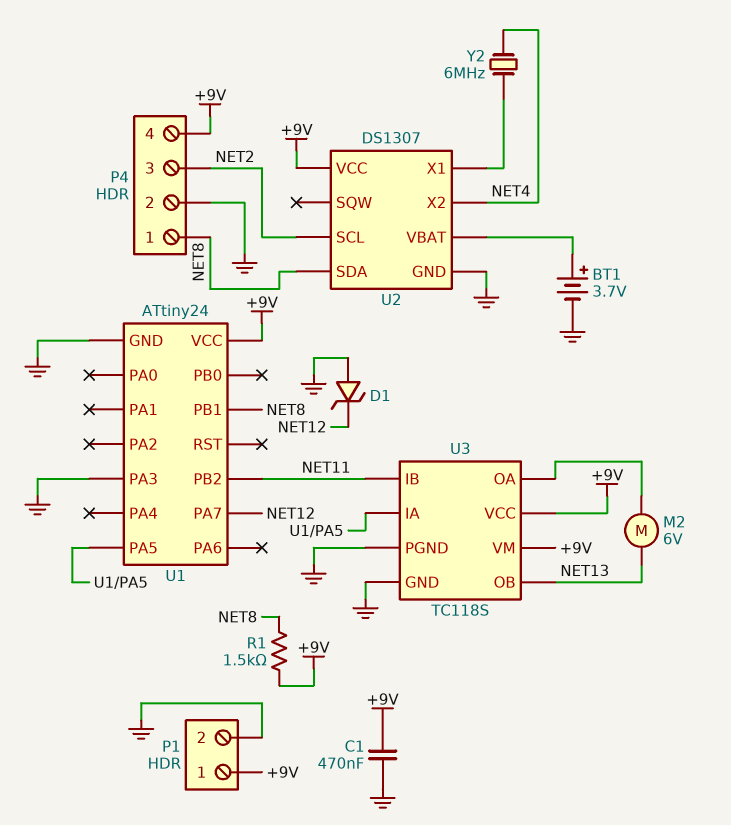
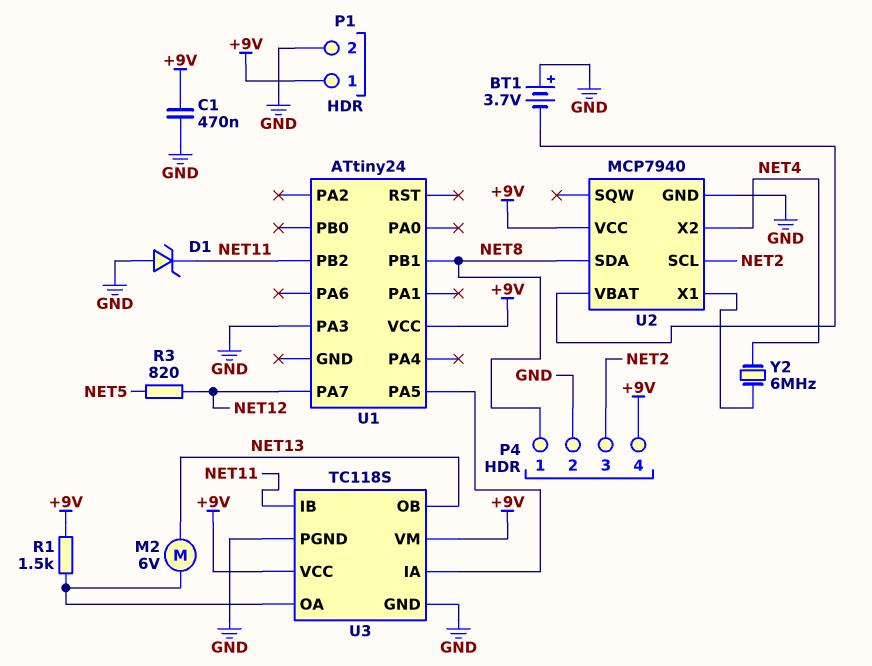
BT1: 3.7V (plus U2/VBAT, minus GND) -> 3.7V (plus GND, minus U2/VBAT)
D1: zener (A GND, K NET12) -> zener (A GND, K NET11)
R1: 1.5k (+9V, NET8) -> 1.5k (+9V, U3/OA)
R3: none -> 820 (NET5, NET12)
U1 pin GND: GND -> none
U2: DS1307 -> MCP7940

